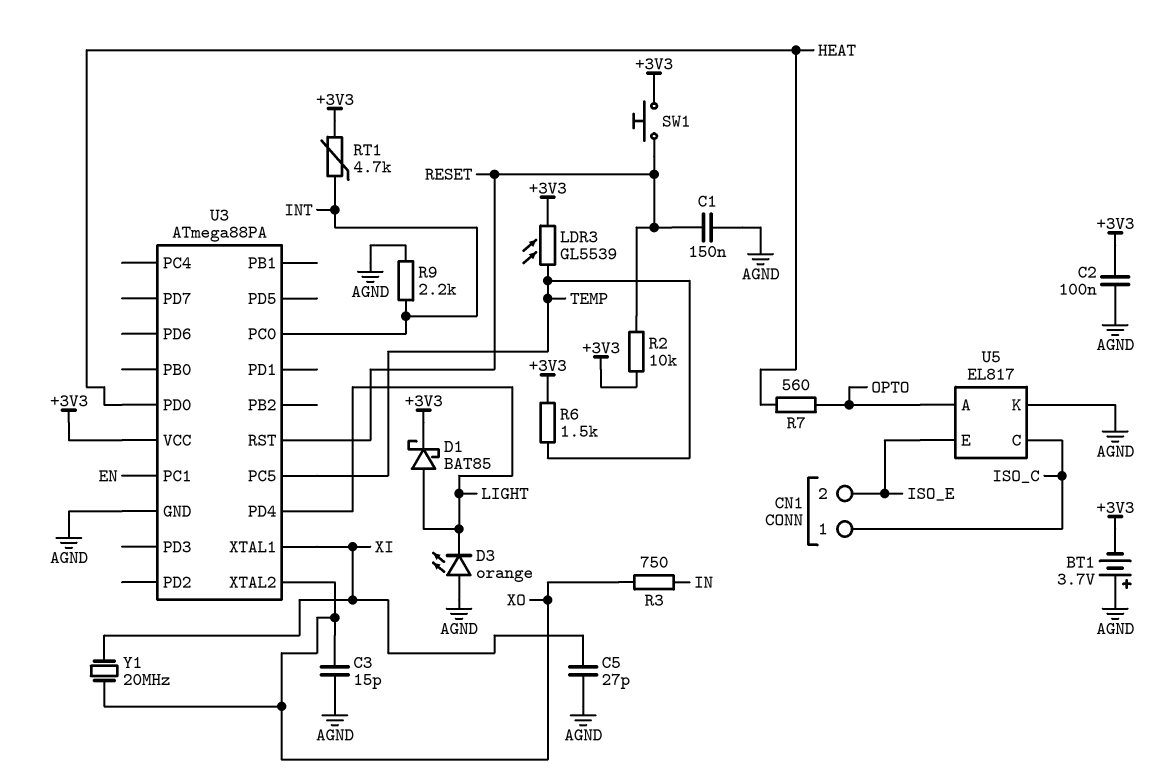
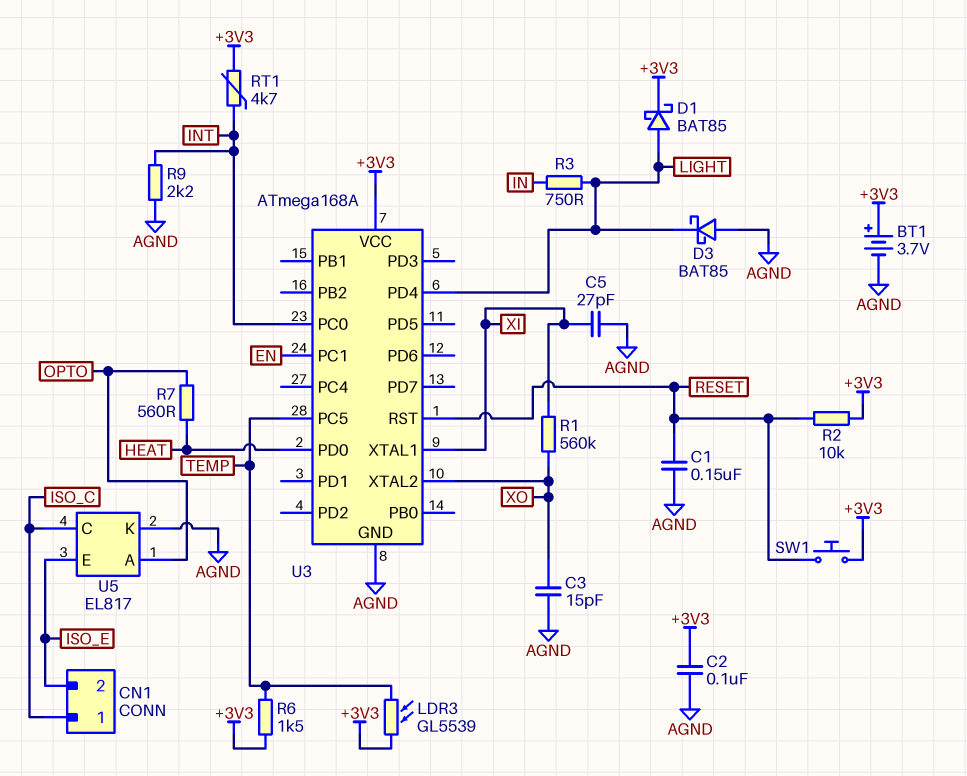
BT1: 3.7V (plus AGND, minus +3V3) -> 3.7V (plus +3V3, minus AGND)
D3: LED orange (A AGND, K LIGHT) -> schottky BAT85 (A AGND, K LIGHT)
R1: none -> 560k (XI, XO)
R3: 750 (IN, XO) -> 750 (IN, LIGHT)
U3: ATmega88PA -> ATmega168A
Y1: 20MHz (XI, XO) -> none

